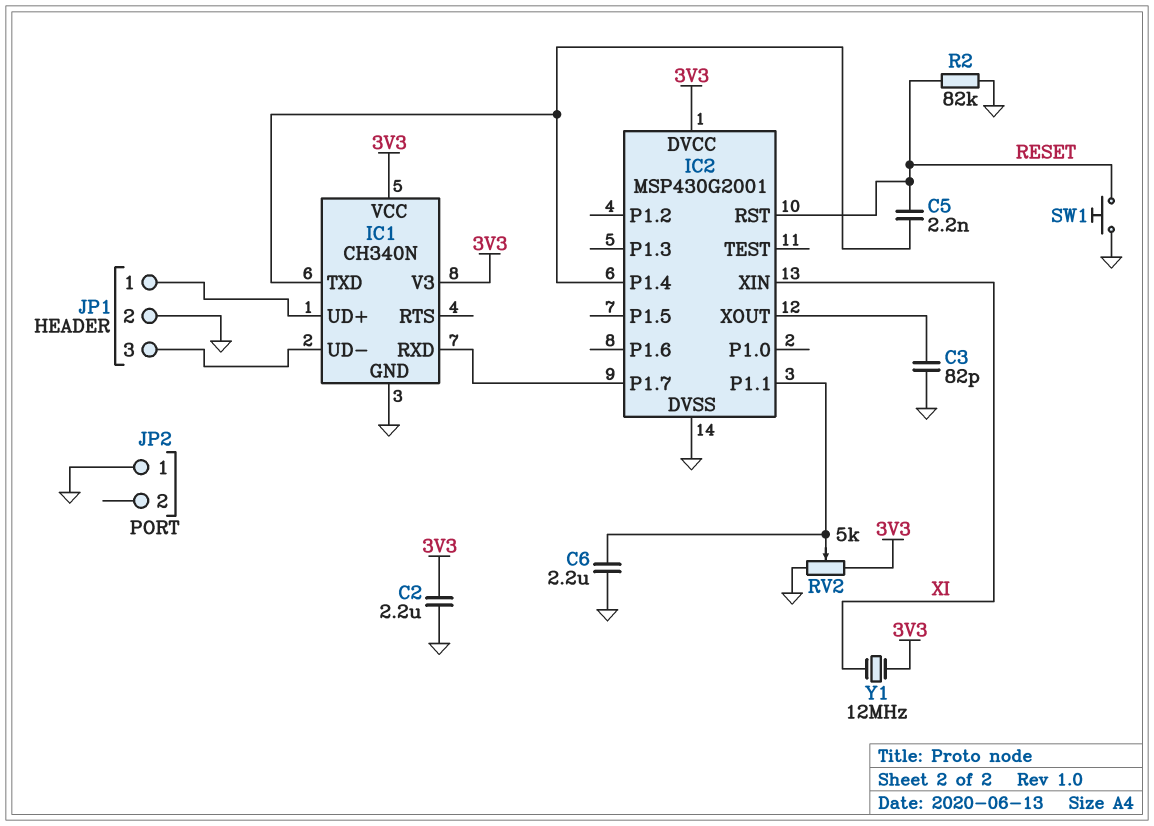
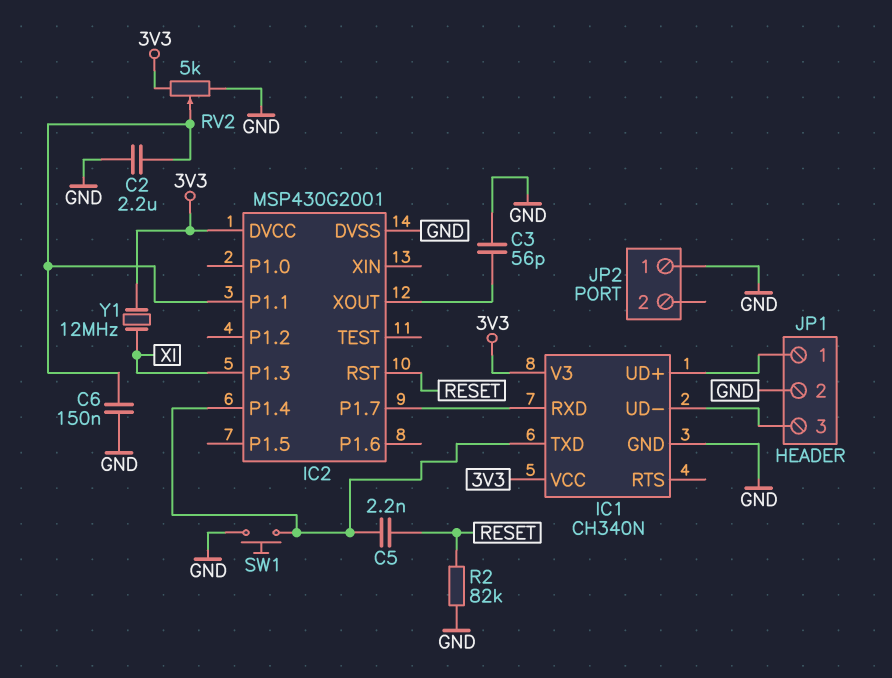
C2: 2.2uF (3V3, GND) -> 2.2uF (GND, IC2/P1.1)
C3: 82pF (GND, IC2/XOUT) -> 56pF (GND, IC2/XOUT)
C6: 2.2uF (GND, IC2/P1.1) -> 150nF (GND, IC2/P1.1)
IC2 pin P1.3: none -> XI
IC2 pin XIN: XI -> none
SW1: button (GND, RESET) -> button (GND, IC1/TXD)

